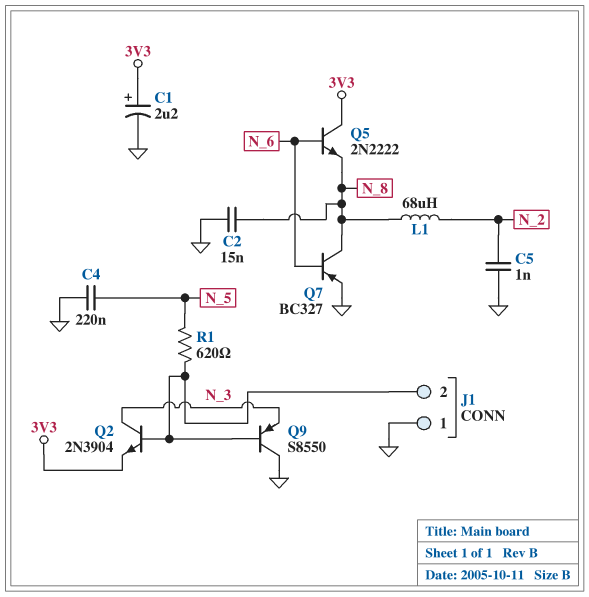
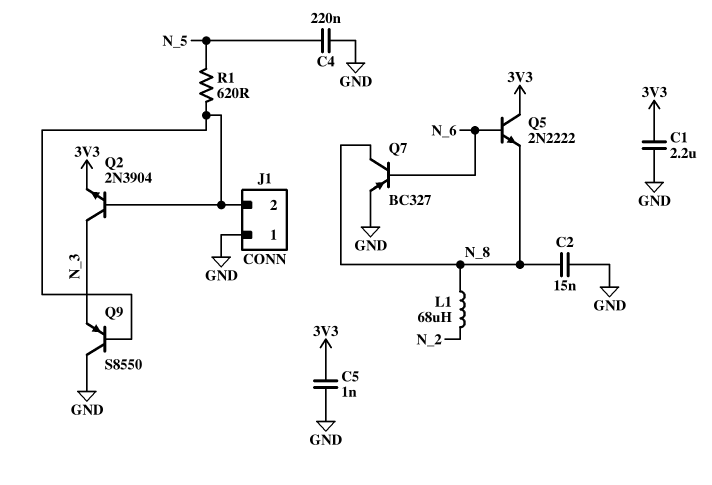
C1: 2.2uF (plus 3V3, minus GND) -> 2.2uF (3V3, GND)
C5: 1nF (GND, N_2) -> 1nF (3V3, GND)

